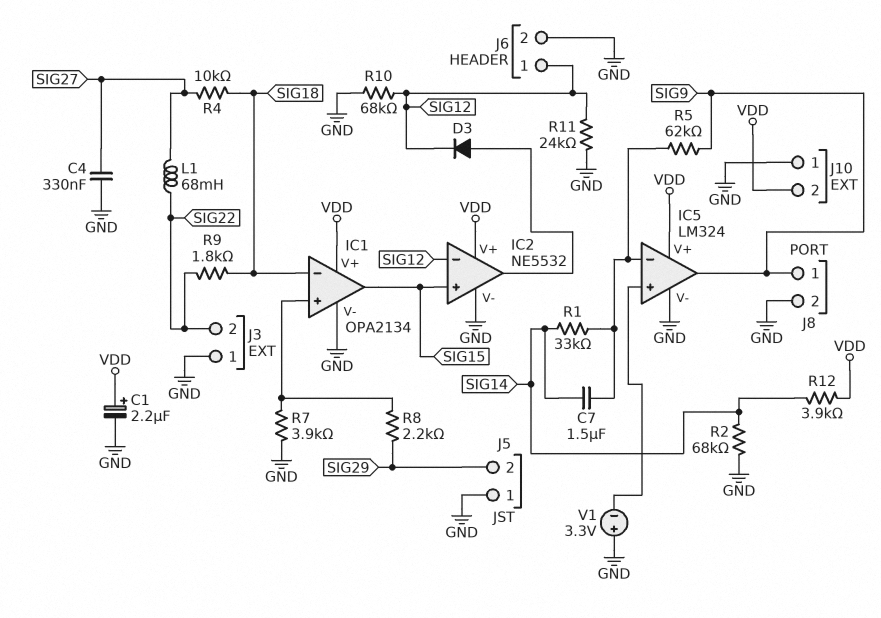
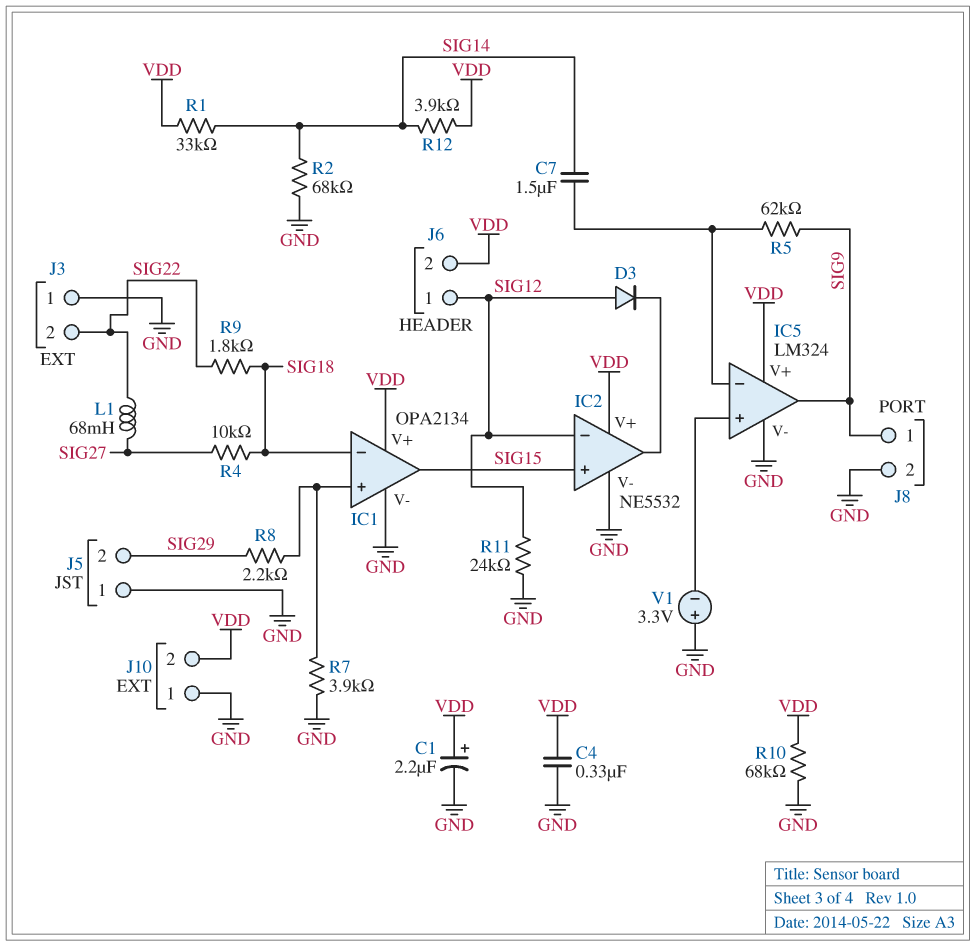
C4: 330nF (GND, SIG27) -> 330nF (GND, VDD)
D3: diode (A IC2/out, K SIG12) -> diode (A SIG12, K IC2/out)
J6 pin 2: GND -> VDD
R1: 33k (IC5/in-, SIG14) -> 33k (SIG14, VDD)
R10: 68k (GND, SIG12) -> 68k (GND, VDD)

